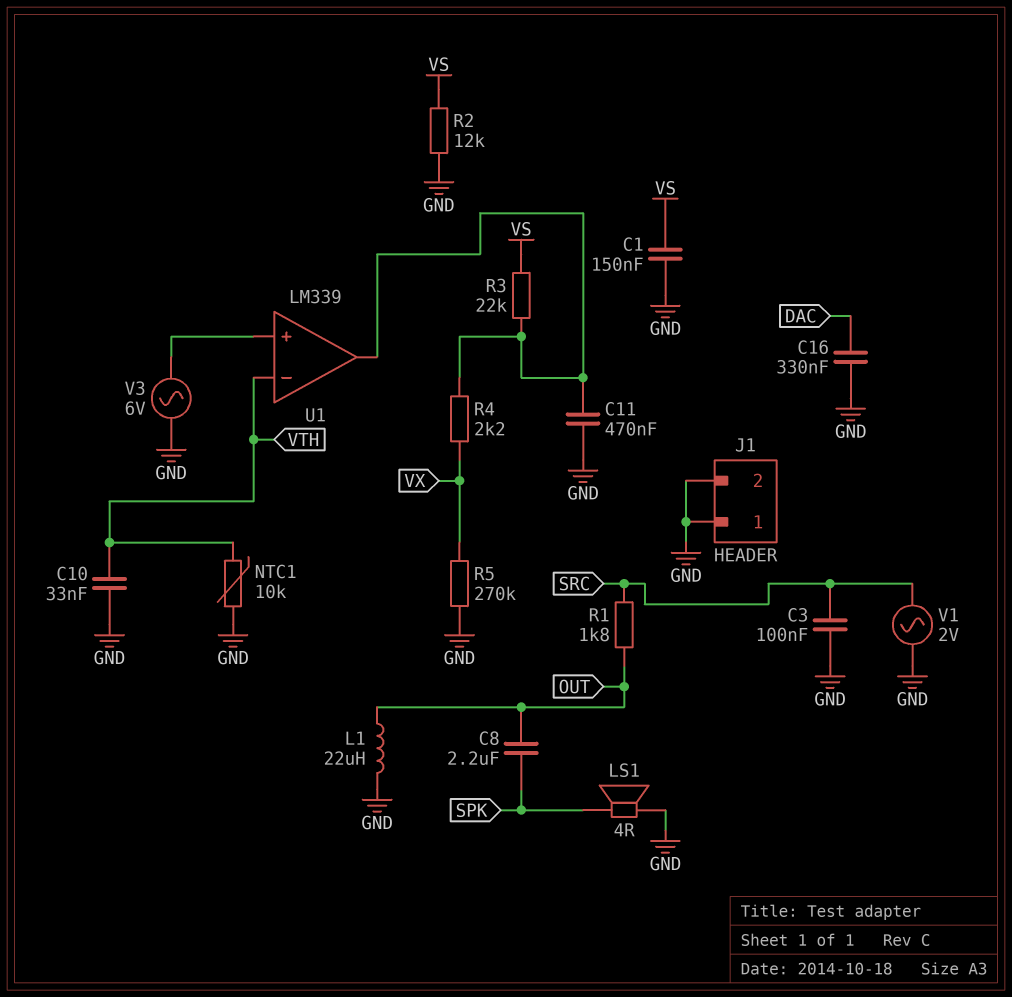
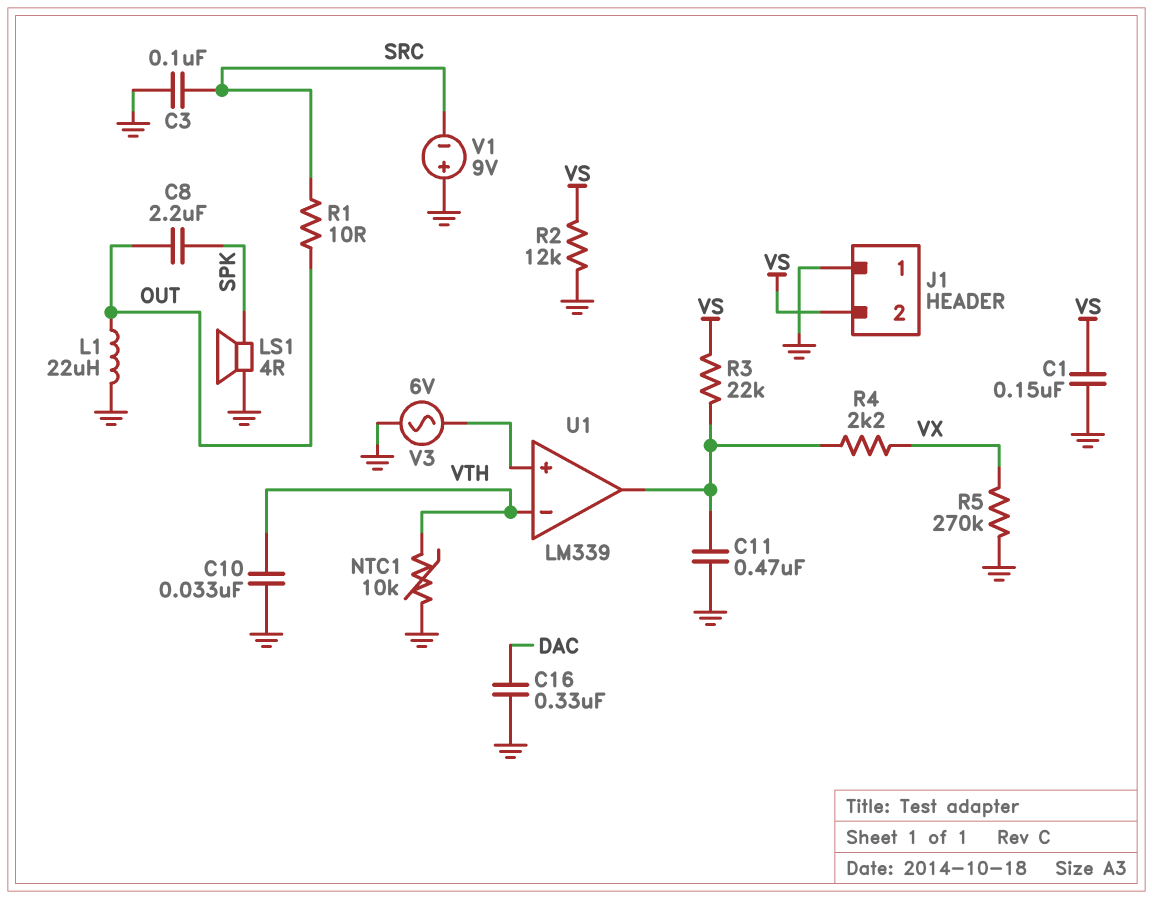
J1 pin 2: GND -> VS
R1: 1.8k (OUT, SRC) -> 10 (OUT, SRC)
V1: AC 2V (GND, SRC) -> 9V (plus GND, minus SRC)

